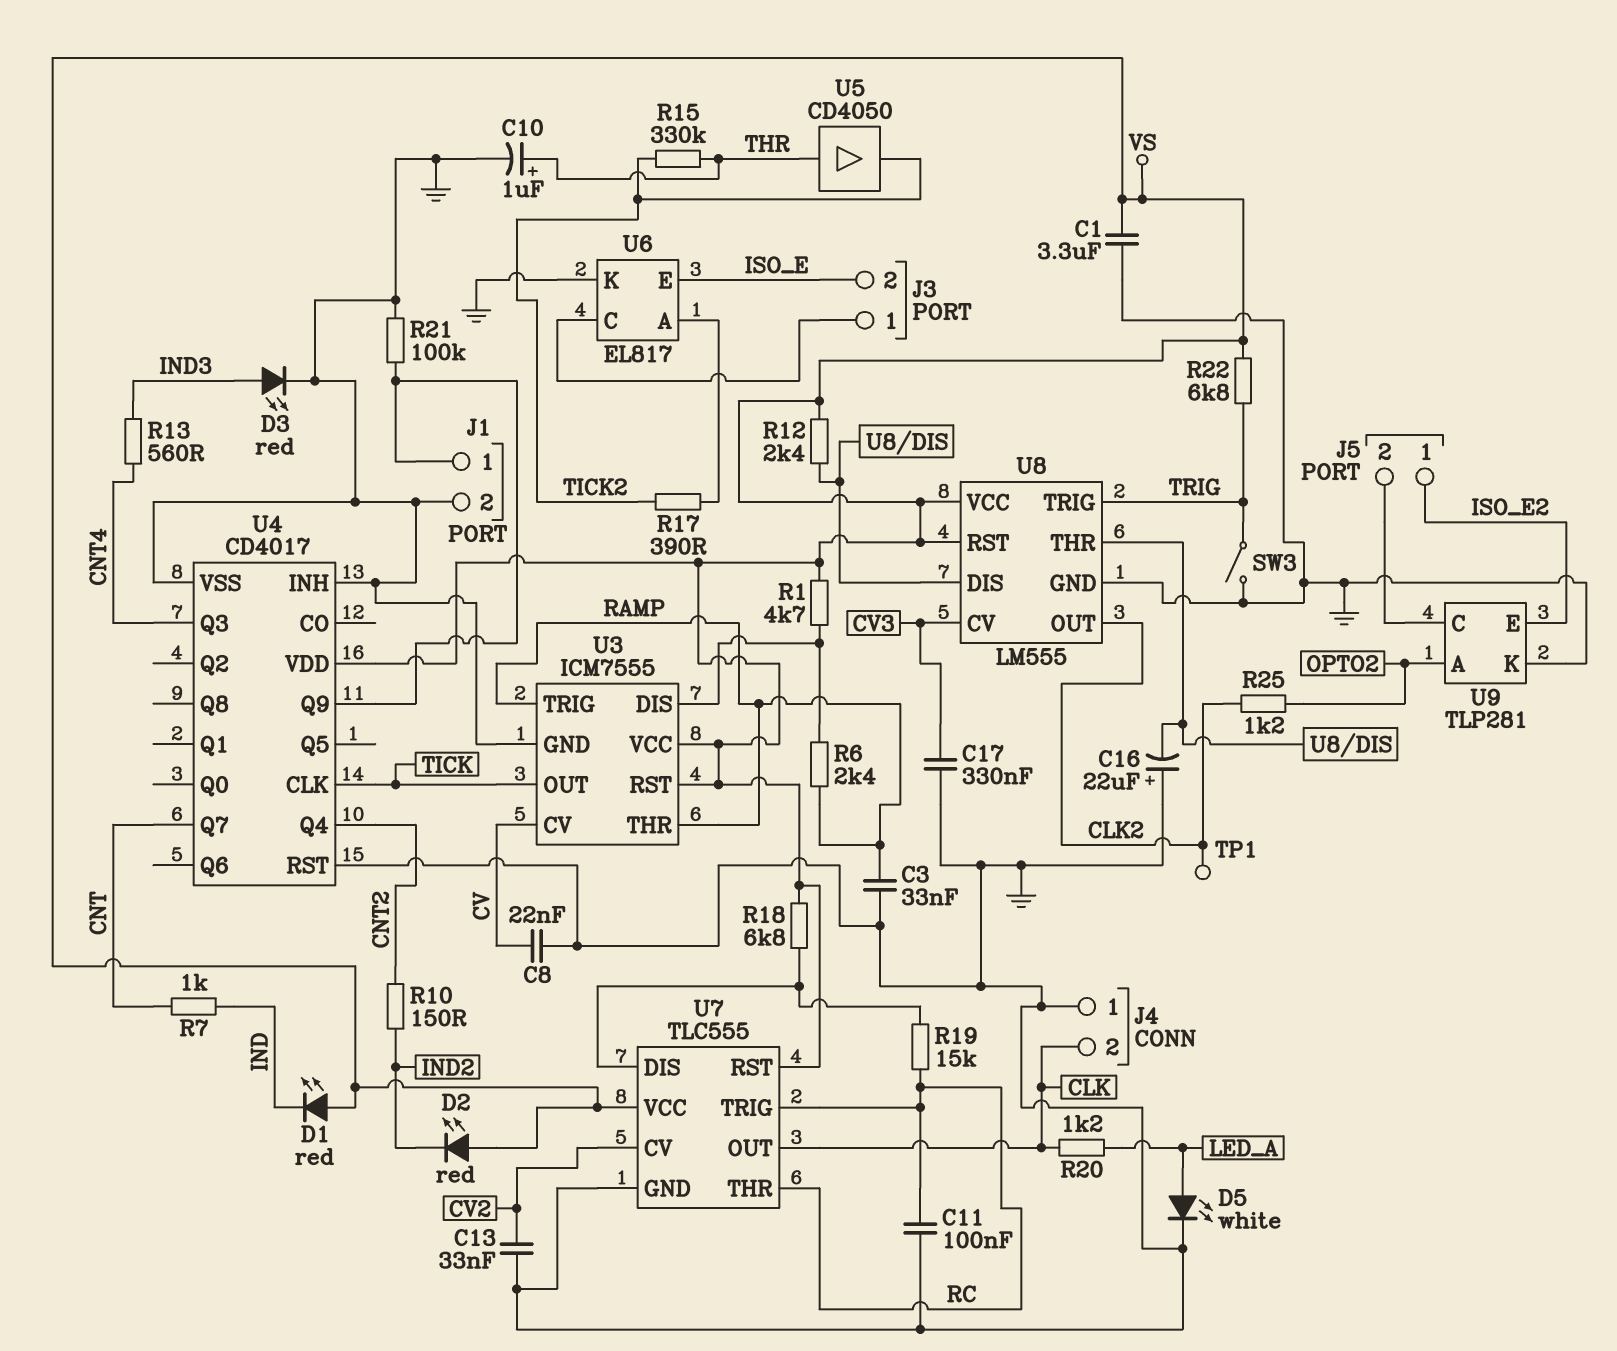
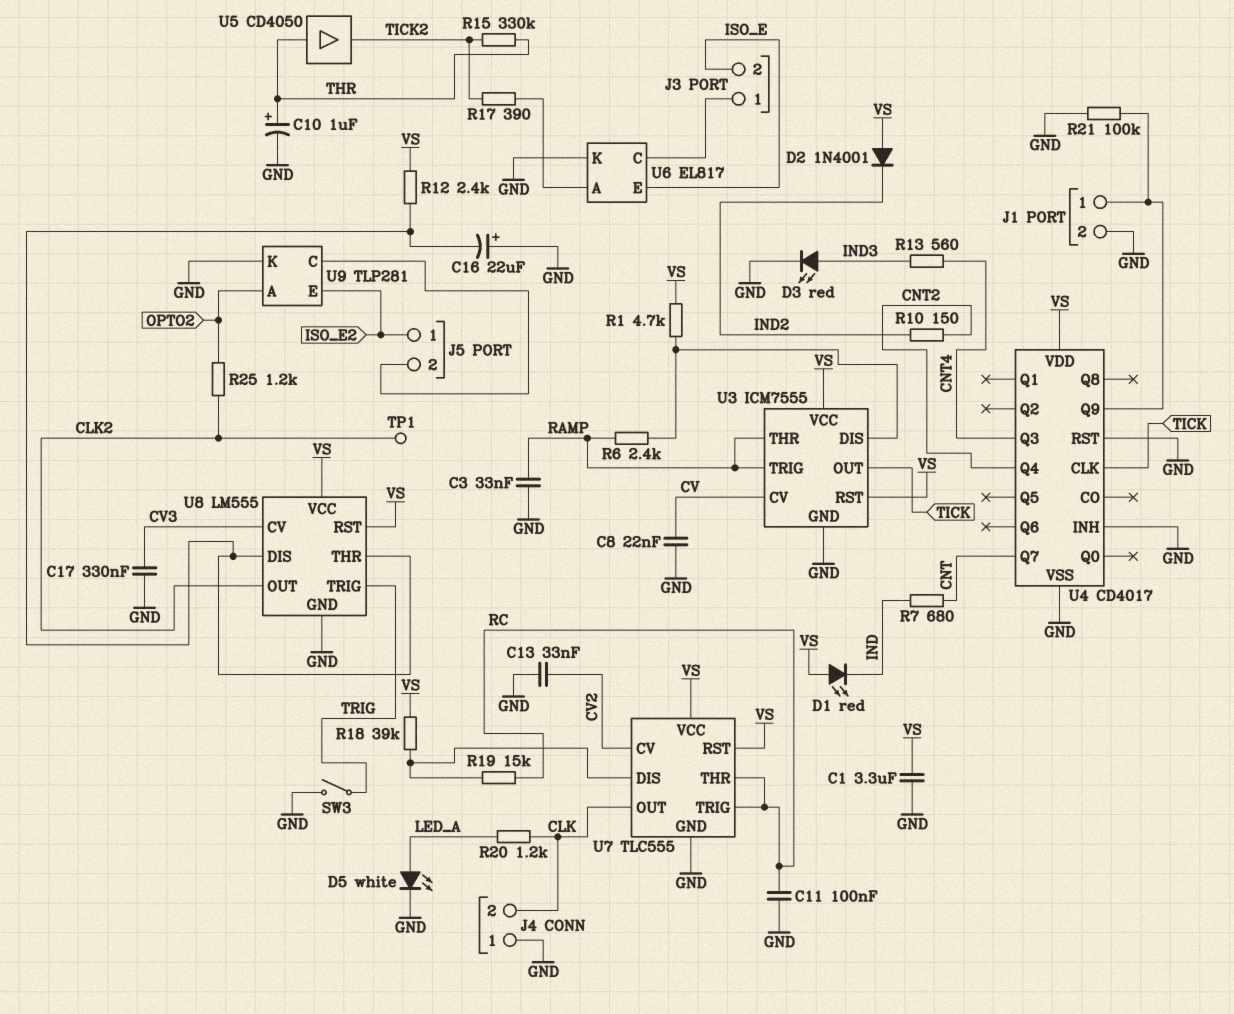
D2: LED red (A VS, K IND2) -> diode 1N4001 (A VS, K IND2)
R7: 1k (CNT, IND) -> 680 (CNT, IND)
R18: 6.8k (U7/DIS, VS) -> 39k (U7/DIS, VS)
R22: 6.8k (TRIG, VS) -> none

